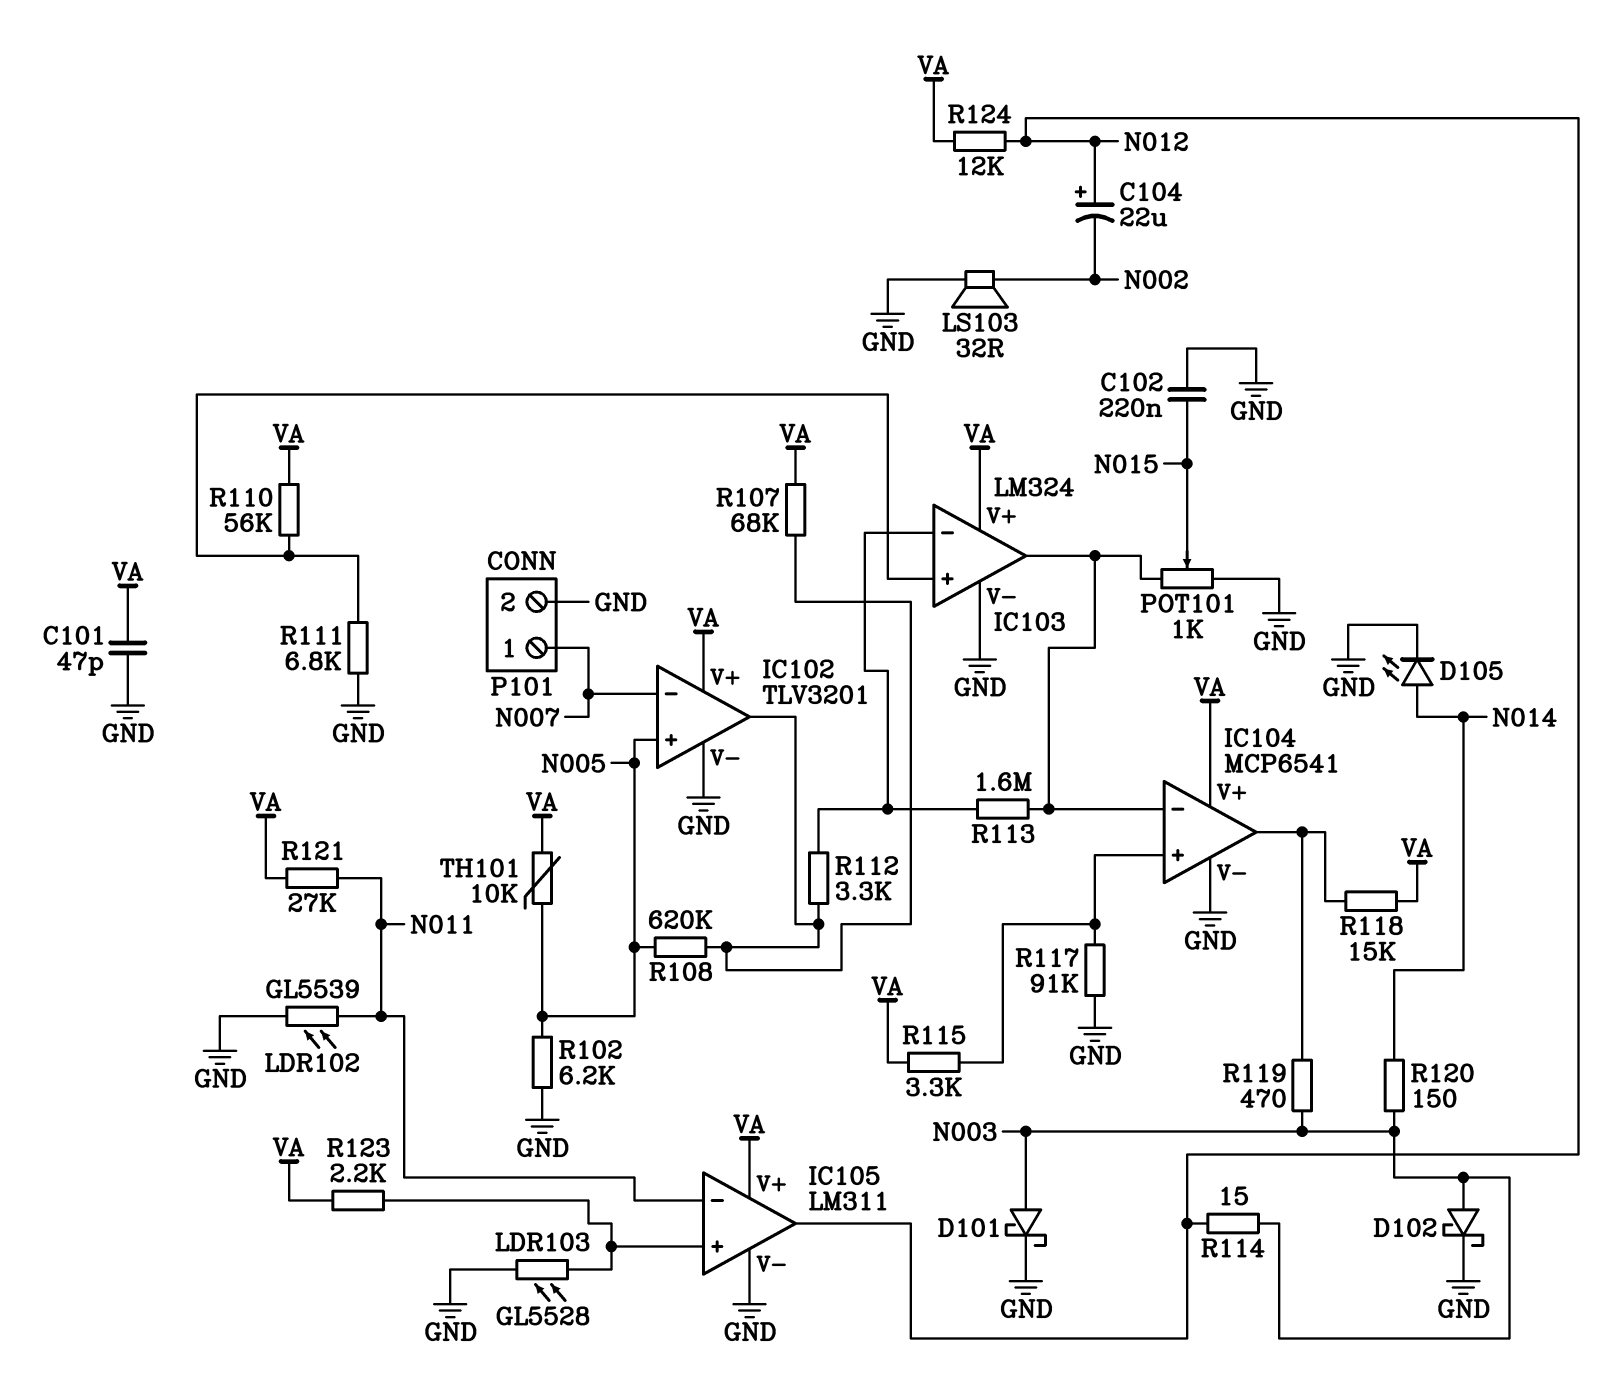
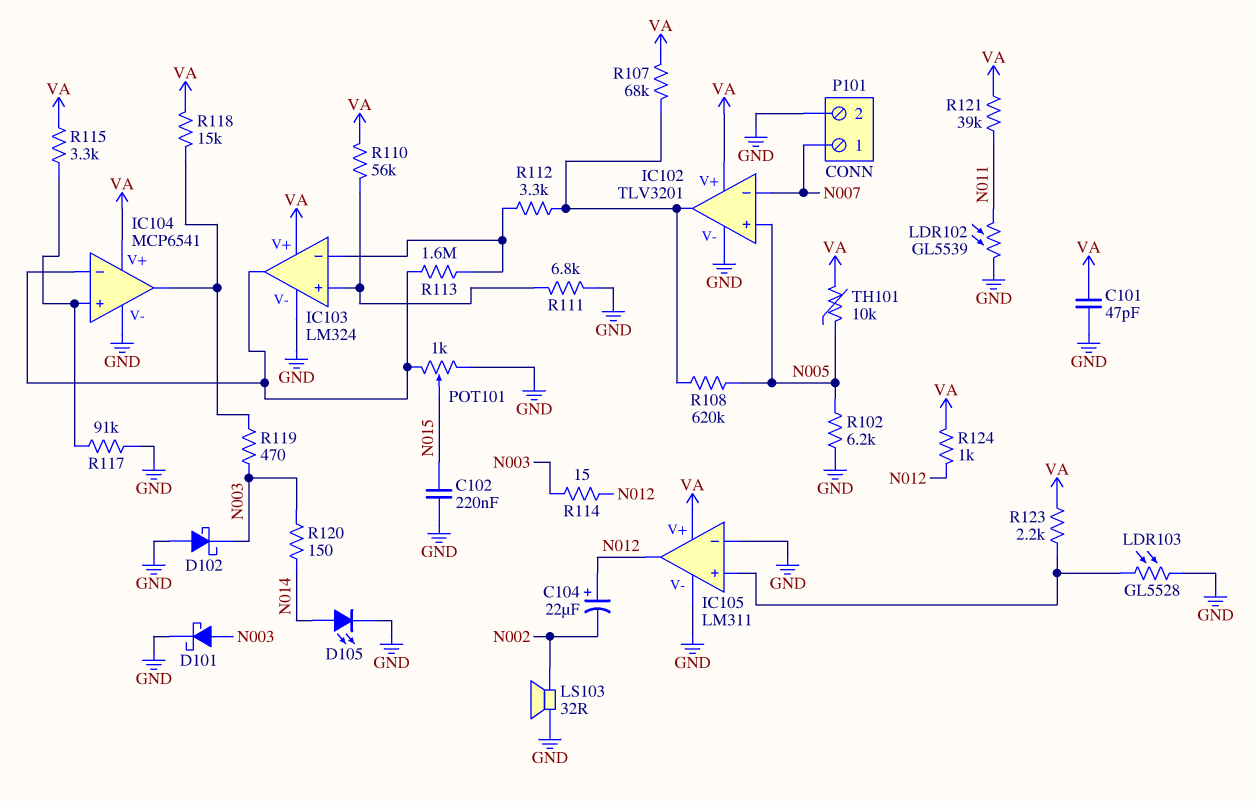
D102: schottky (A N003, K GND) -> schottky (A GND, K N003)
IC105 pin in-: N011 -> GND
R121: 27k (N011, VA) -> 39k (N011, VA)
R124: 12k (N012, VA) -> 1k (N012, VA)

